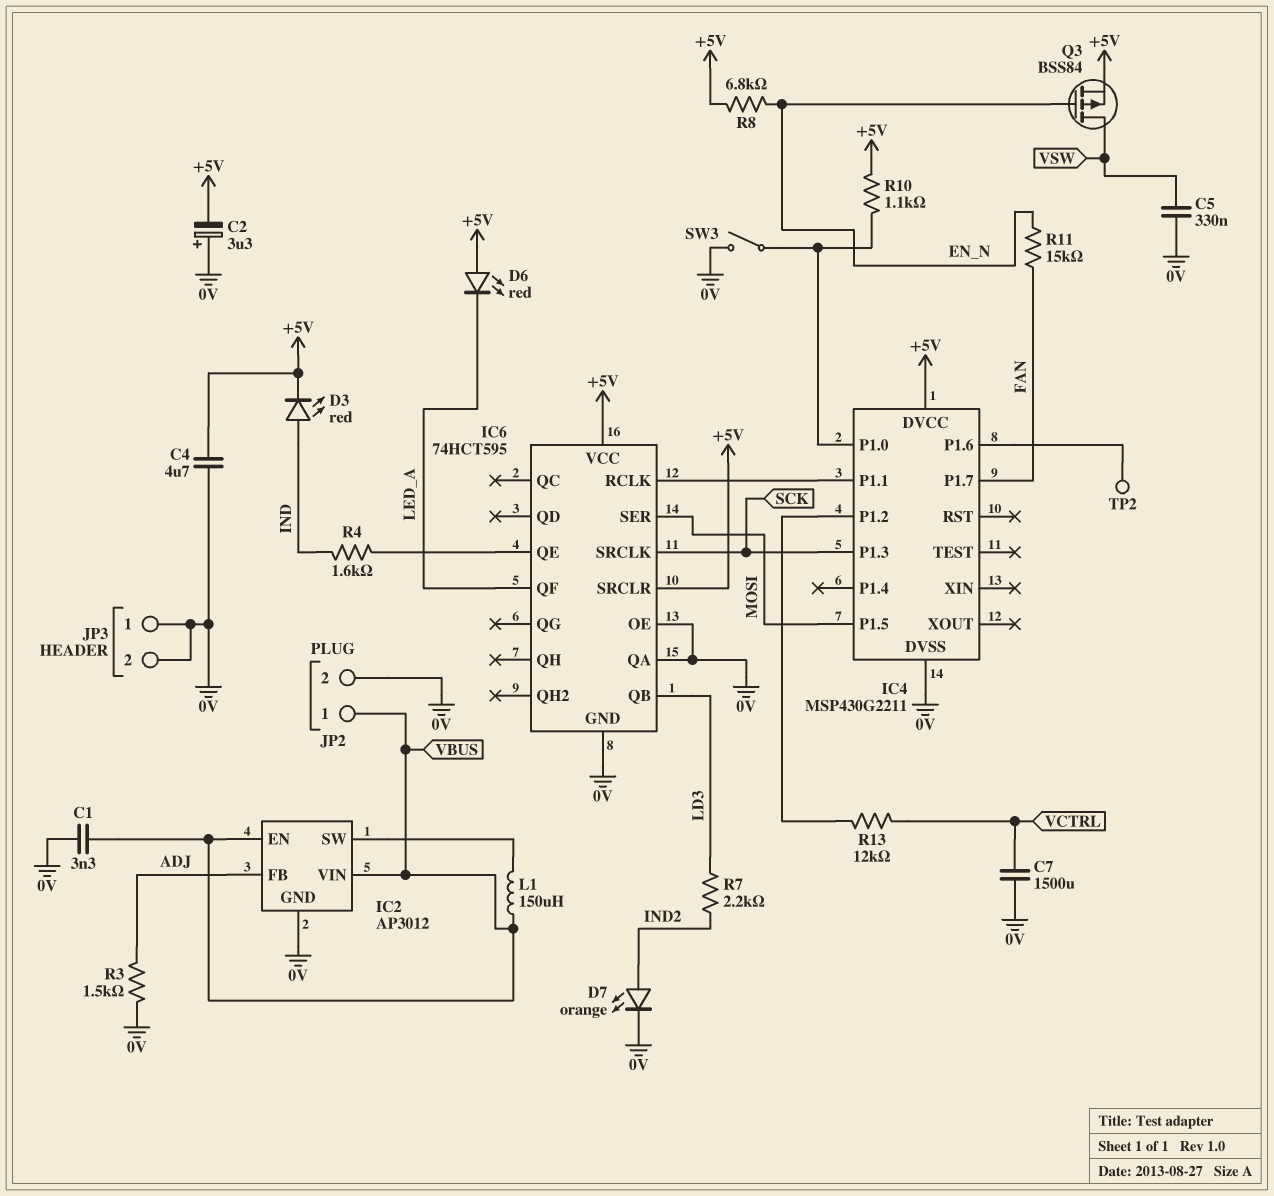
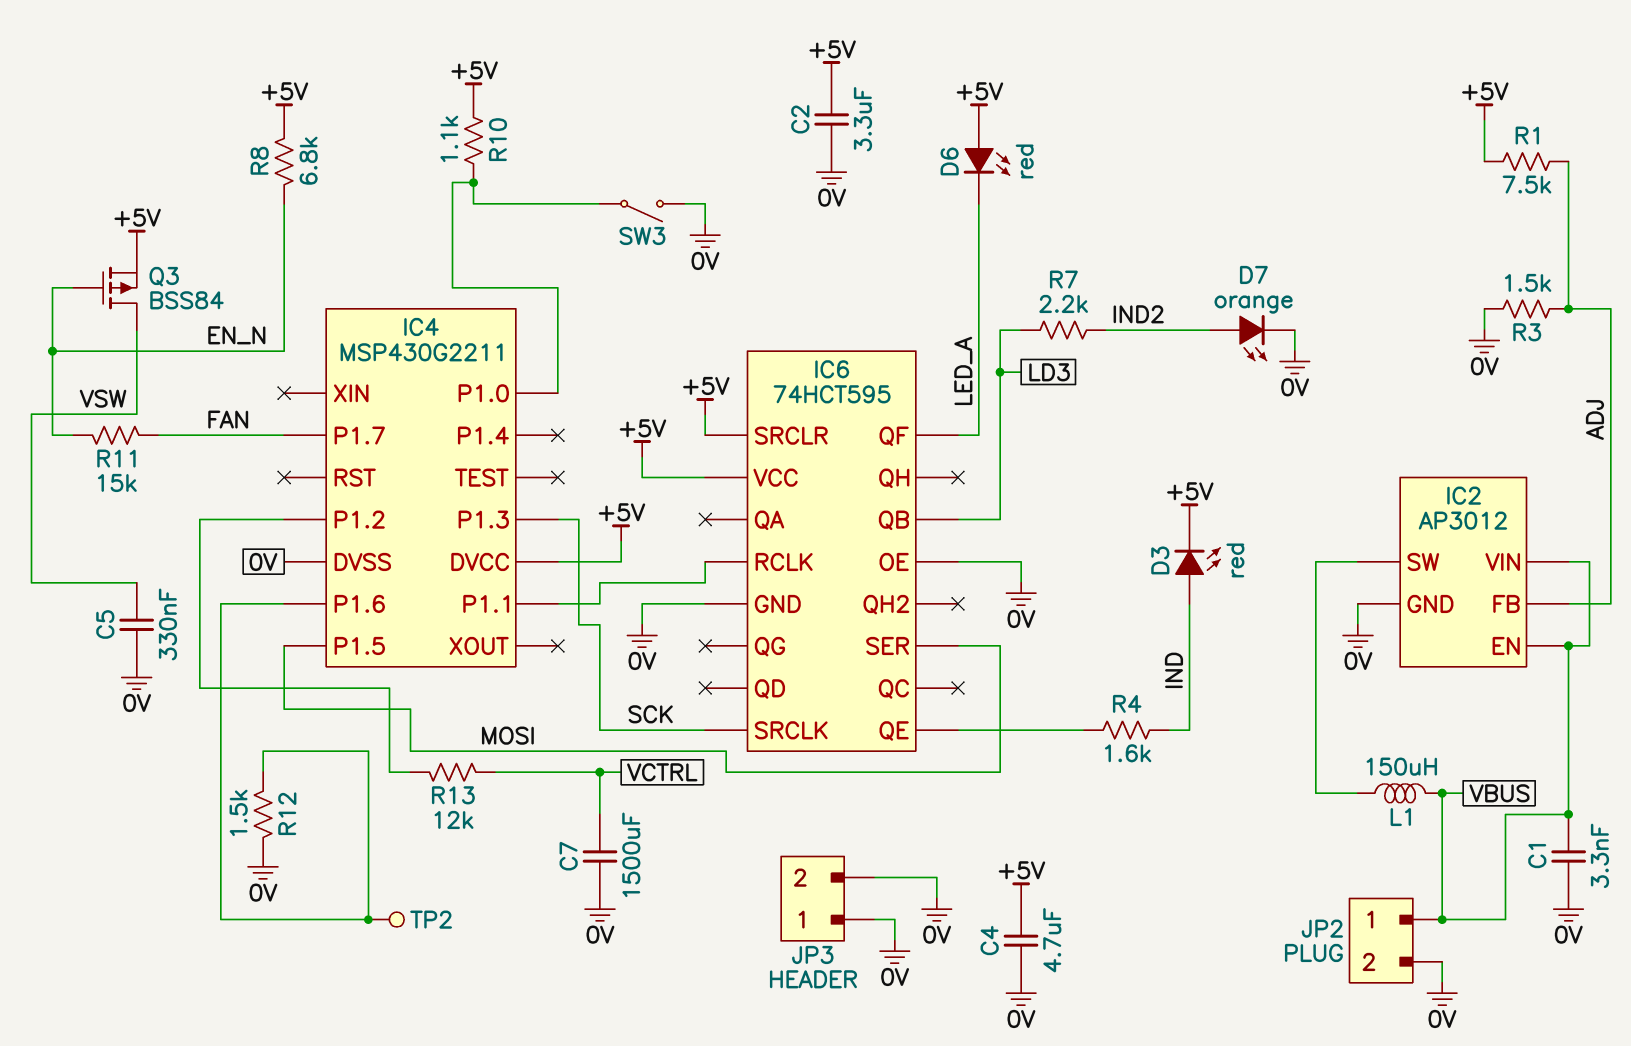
C2: 3.3uF (plus 0V, minus +5V) -> 3.3uF (+5V, 0V)
IC6 pin QA: 0V -> none
R1: none -> 7.5k (+5V, ADJ)
R12: none -> 1.5k (0V, IC4/P1.6)

